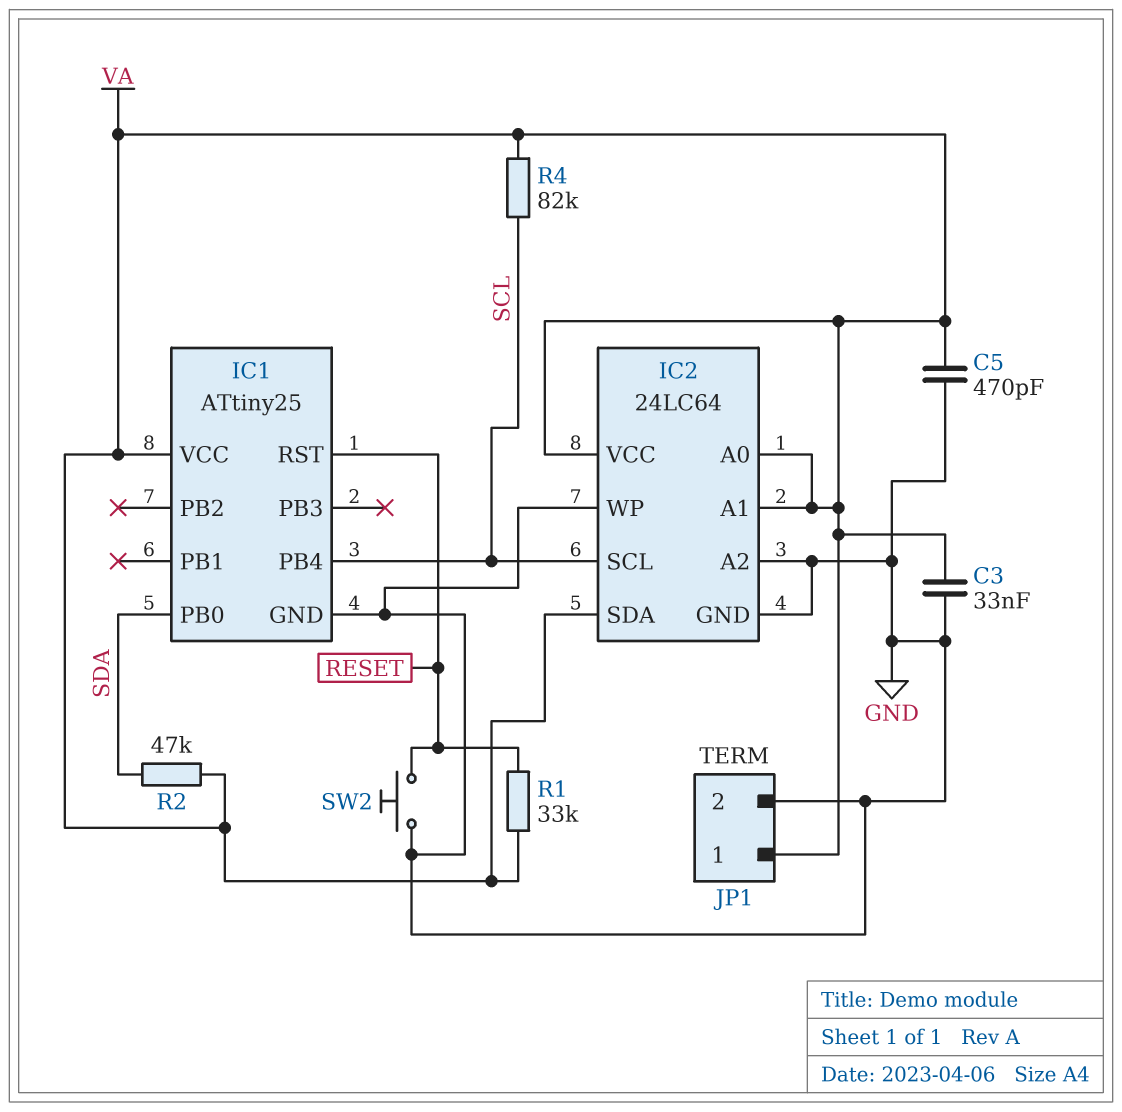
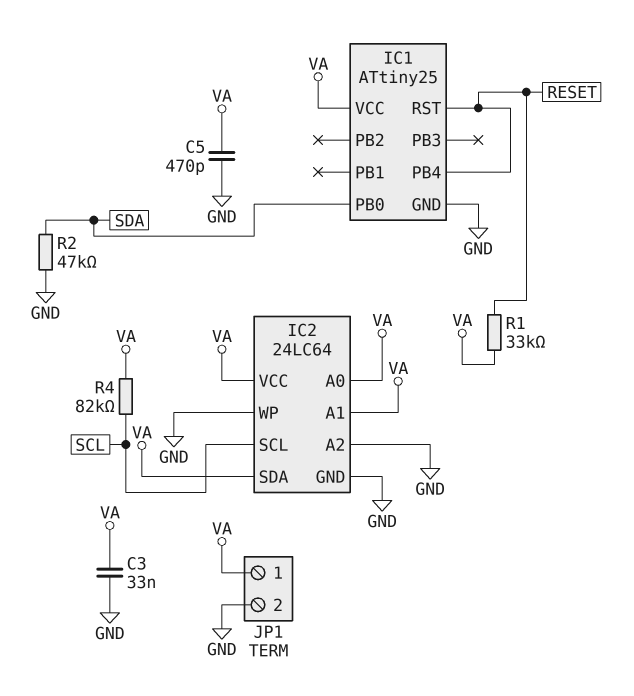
IC1 pin PB4: SCL -> RESET
R2: 47k (SDA, VA) -> 47k (GND, SDA)
SW2: button (GND, RESET) -> none

